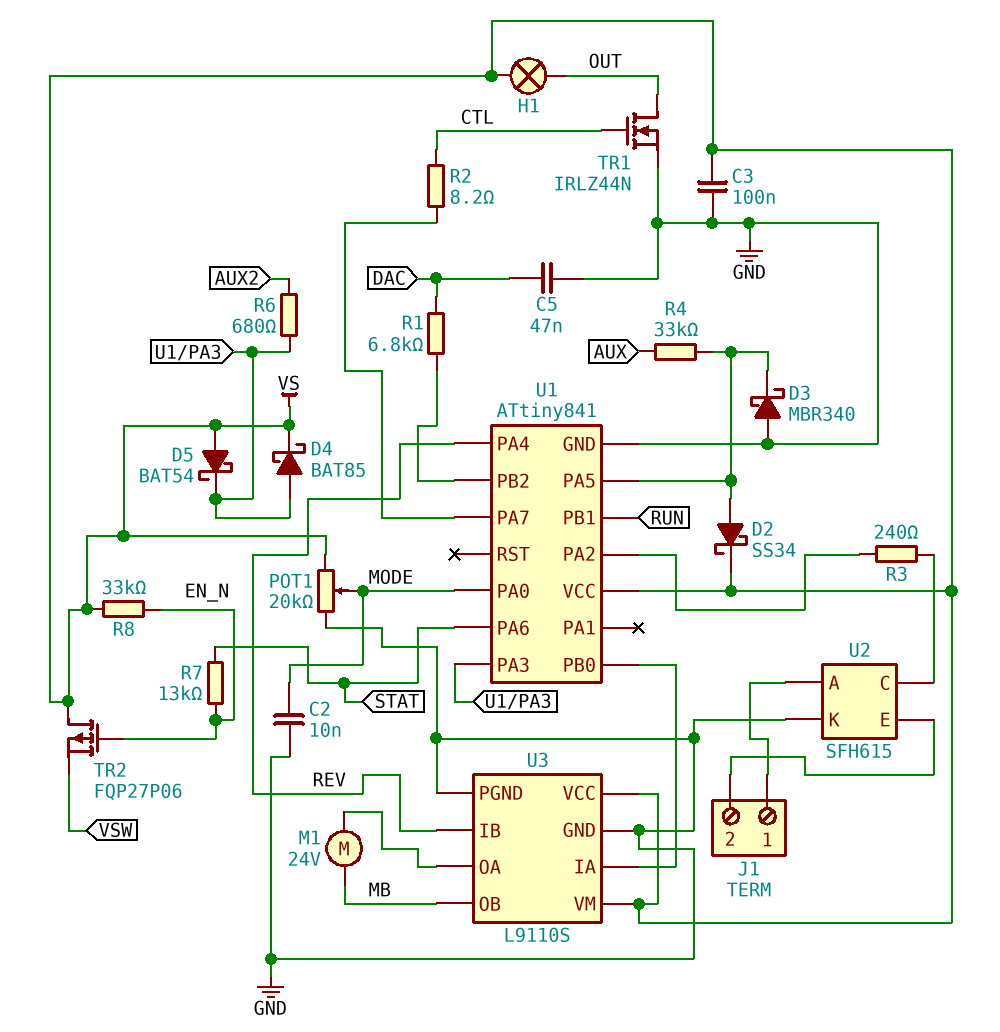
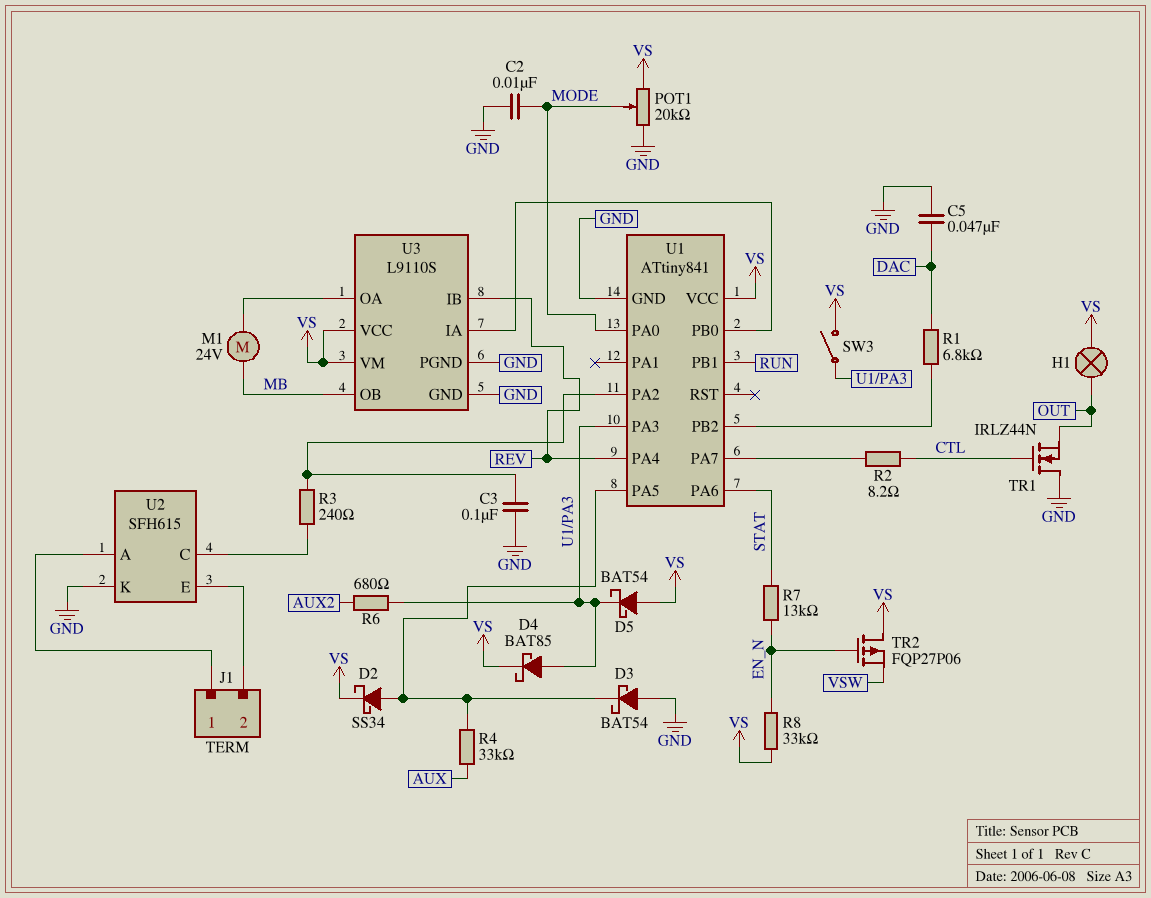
C3: 100nF (GND, VS) -> 100nF (GND, U1/PA2)
D3: schottky MBR340 (A GND, K U1/PA5) -> schottky BAT54 (A GND, K U1/PA5)
SW3: none -> switch (U1/PA3, VS)
TR1: NMOS IRLZ44N (G CTL, D OUT, S GND) -> NMOS IRLZ44N (G CTL, D GND, S OUT)

